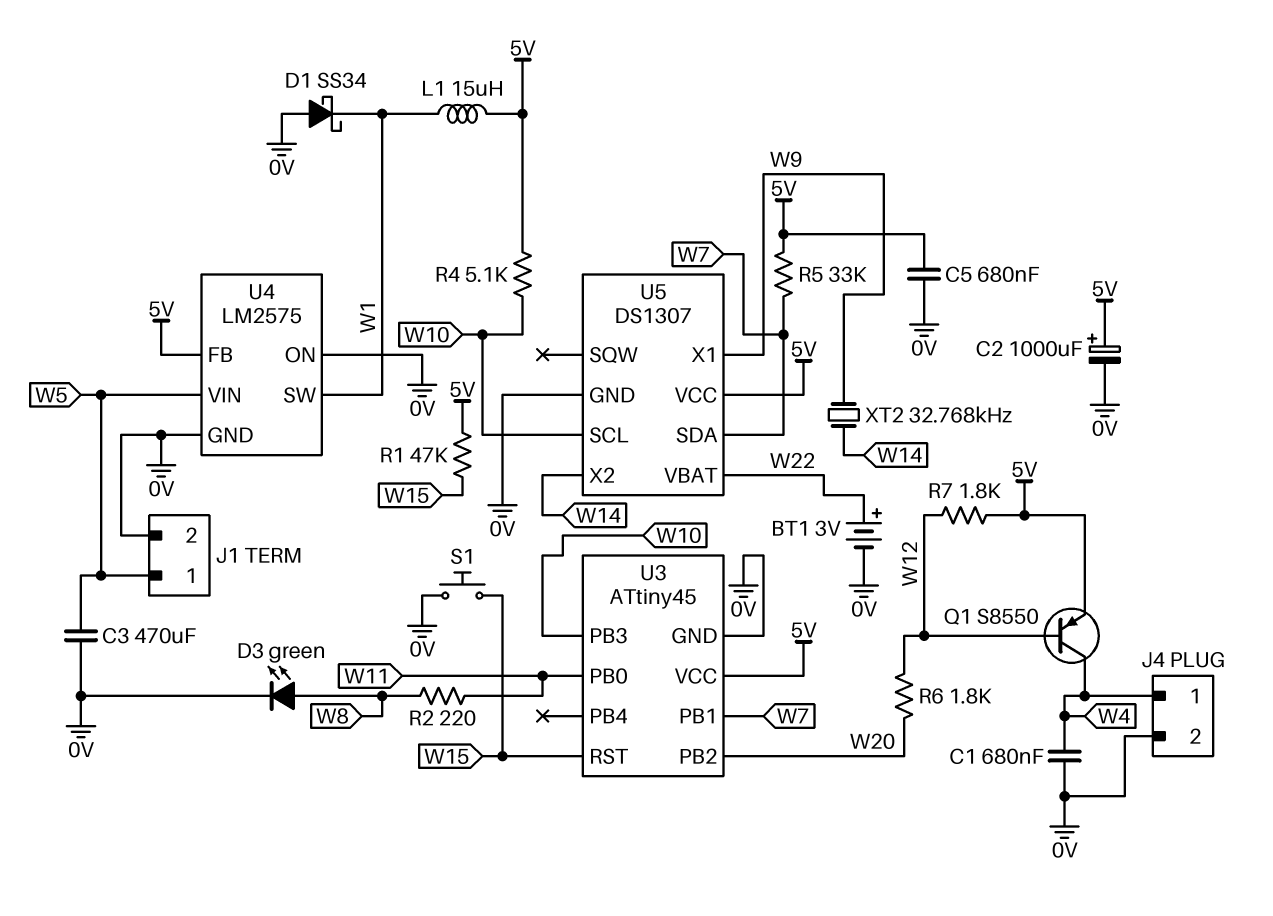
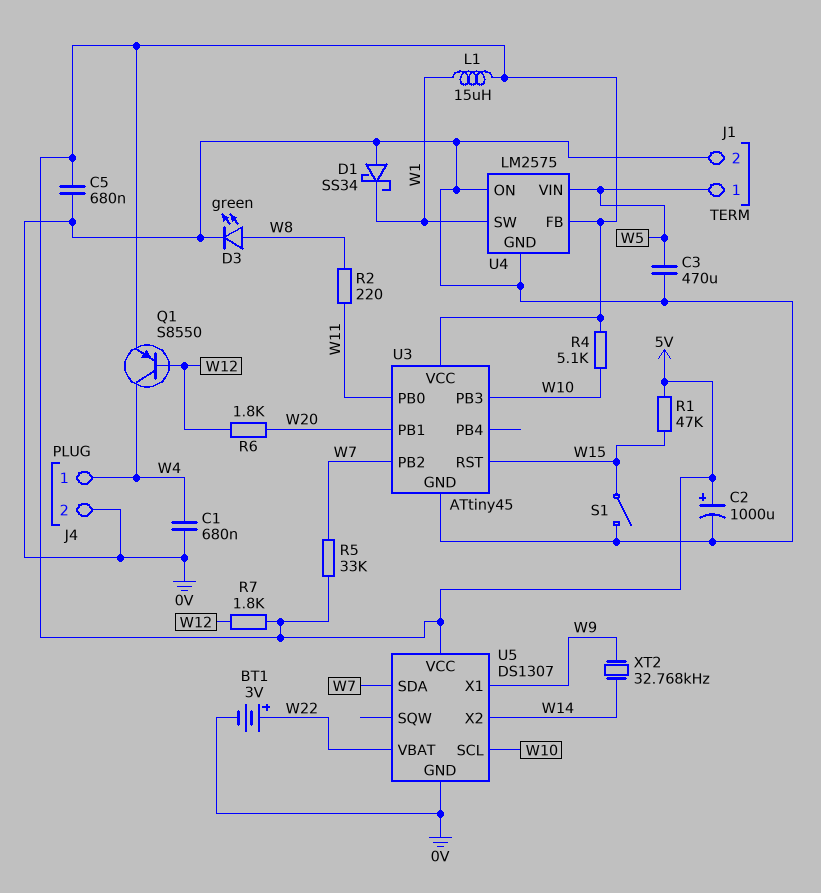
S1: button (0V, W15) -> switch (0V, W15)
U3 pin PB1: W7 -> W20
U3 pin PB2: W20 -> W7

